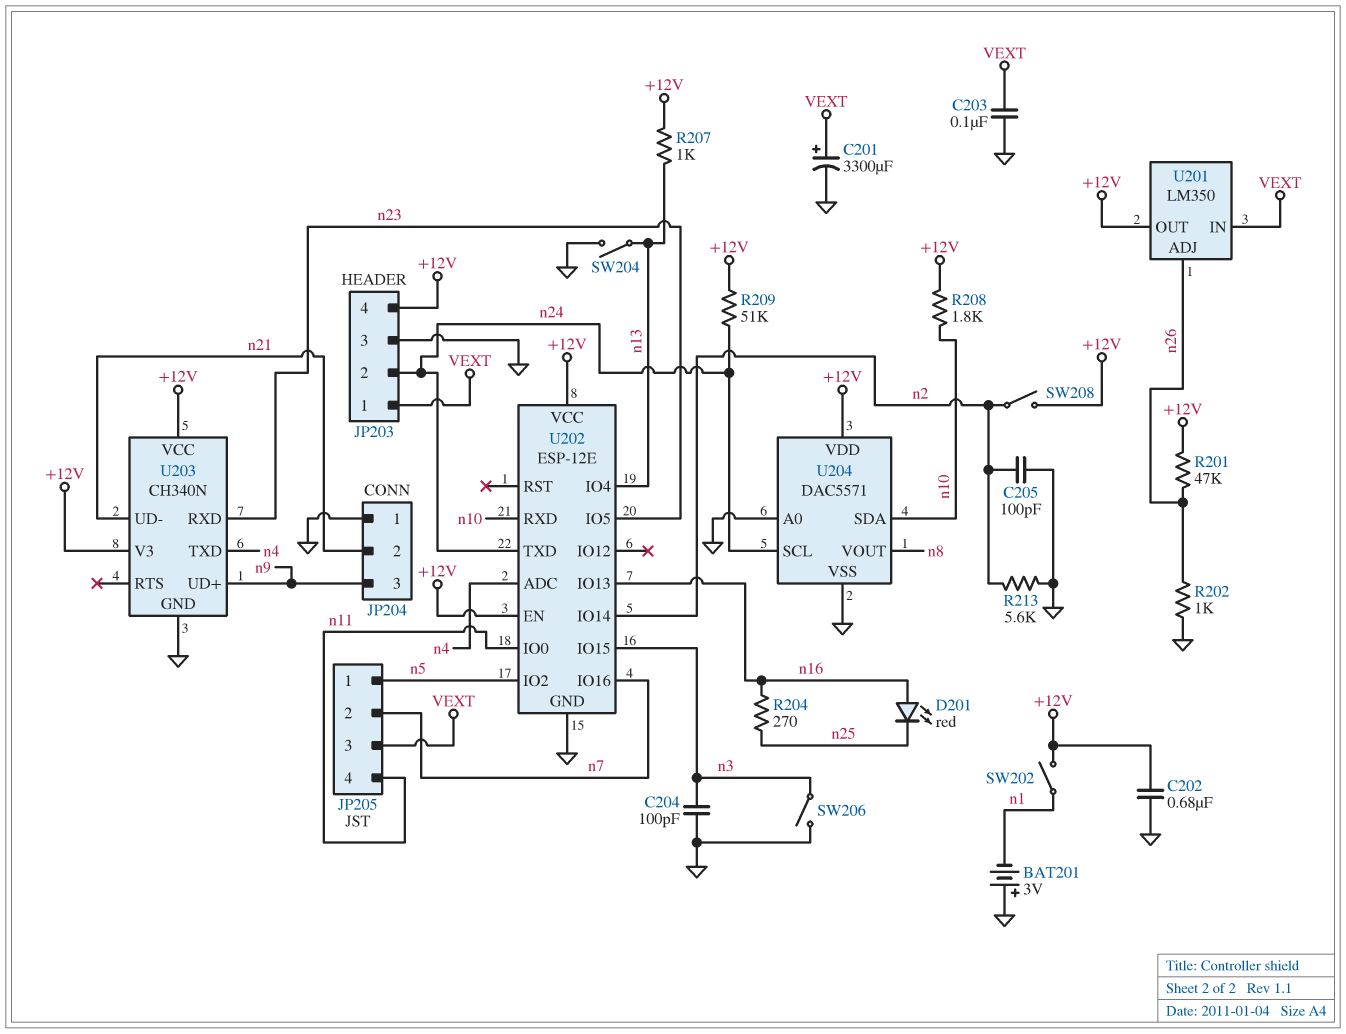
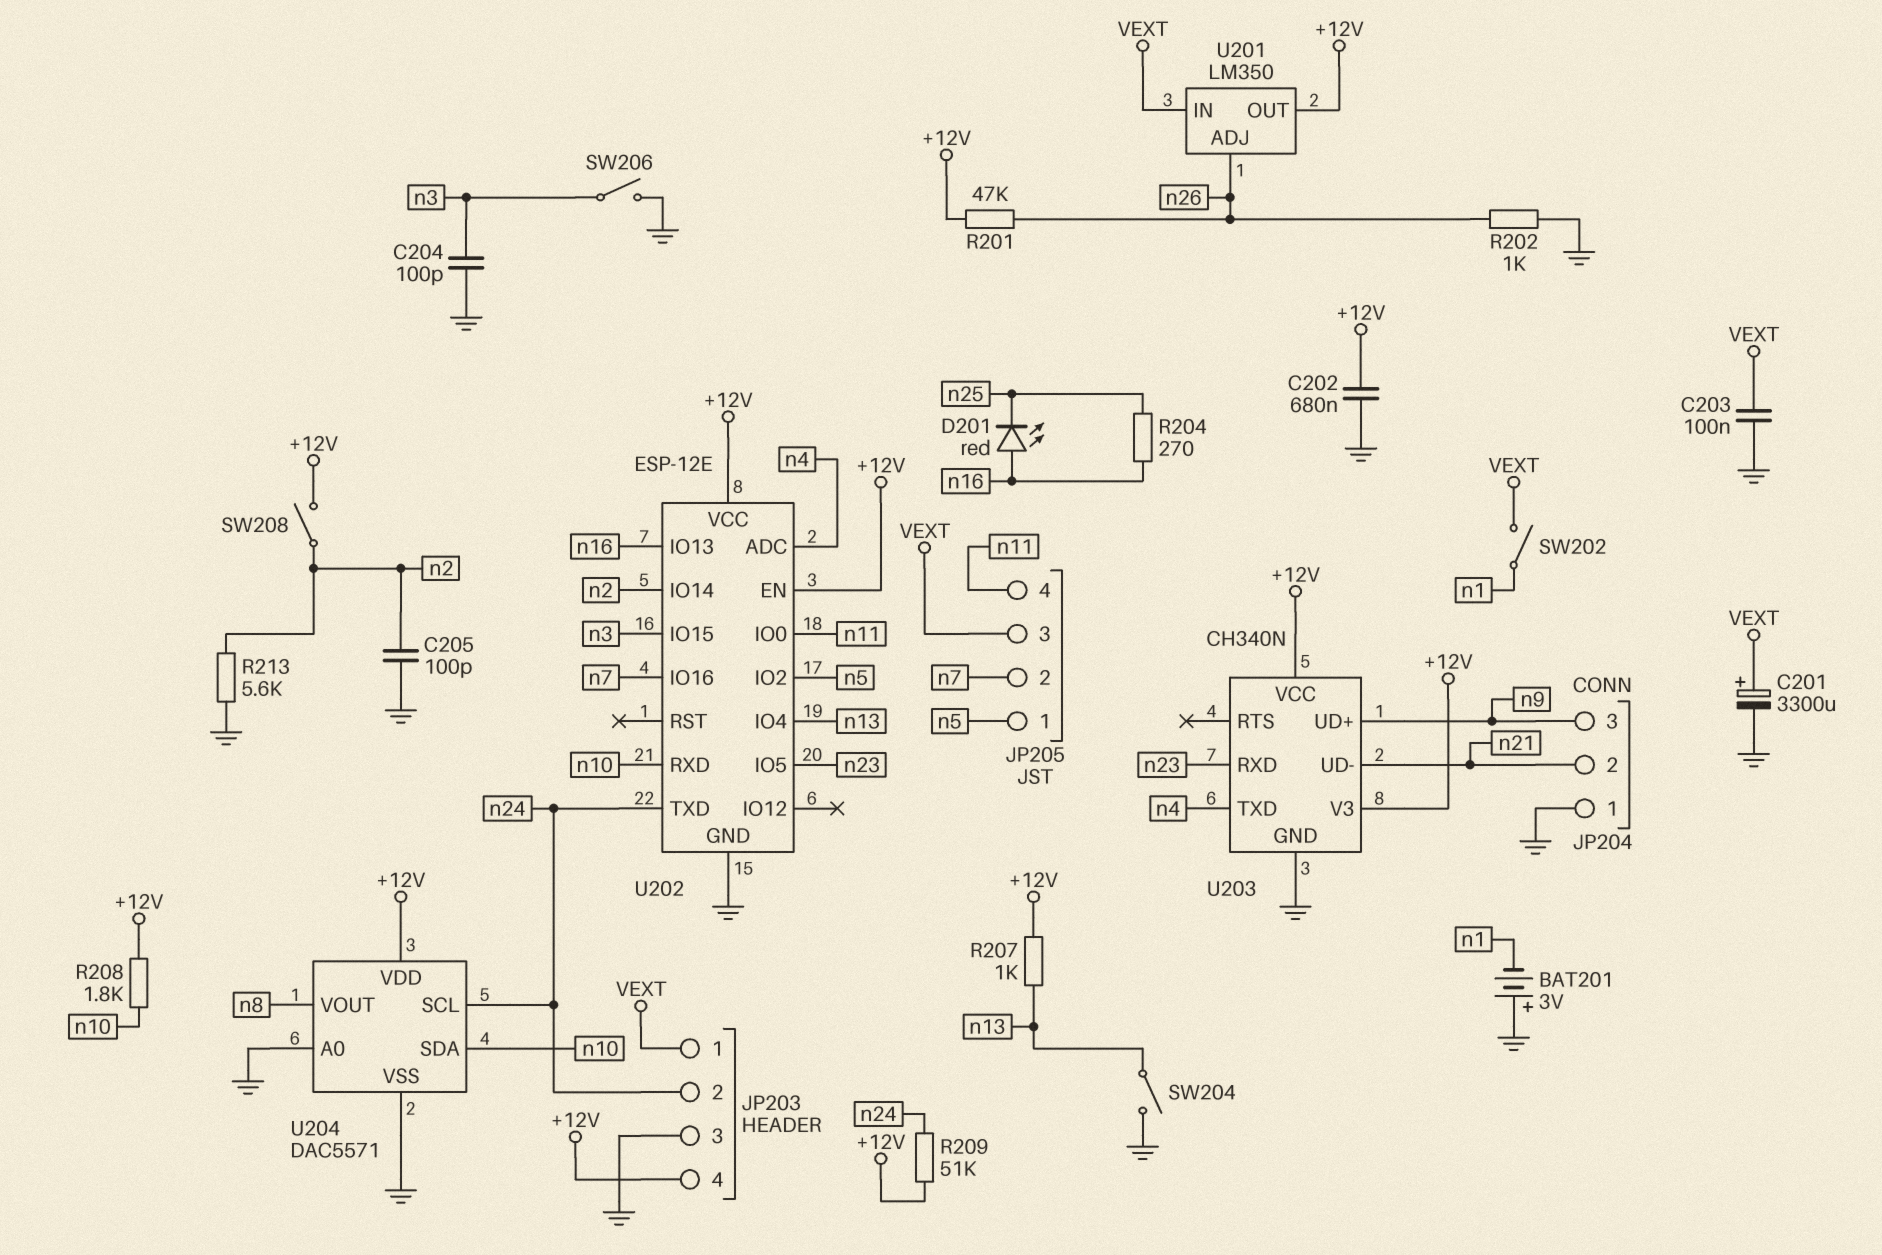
SW202: switch (+12V, n1) -> switch (VEXT, n1)

